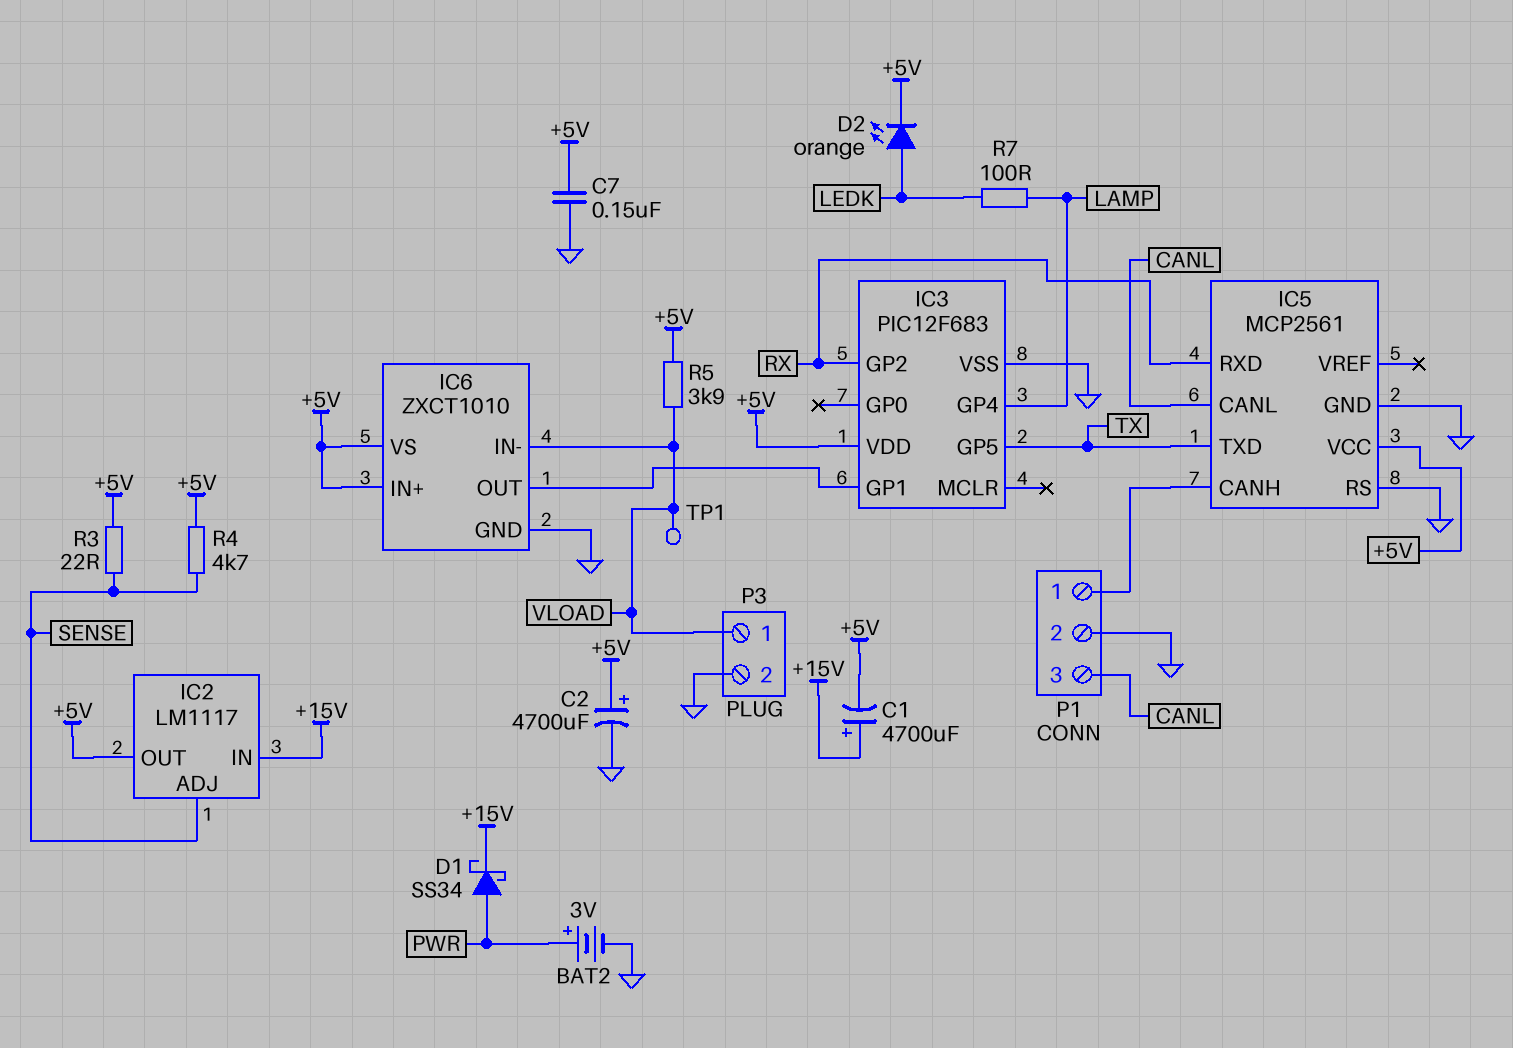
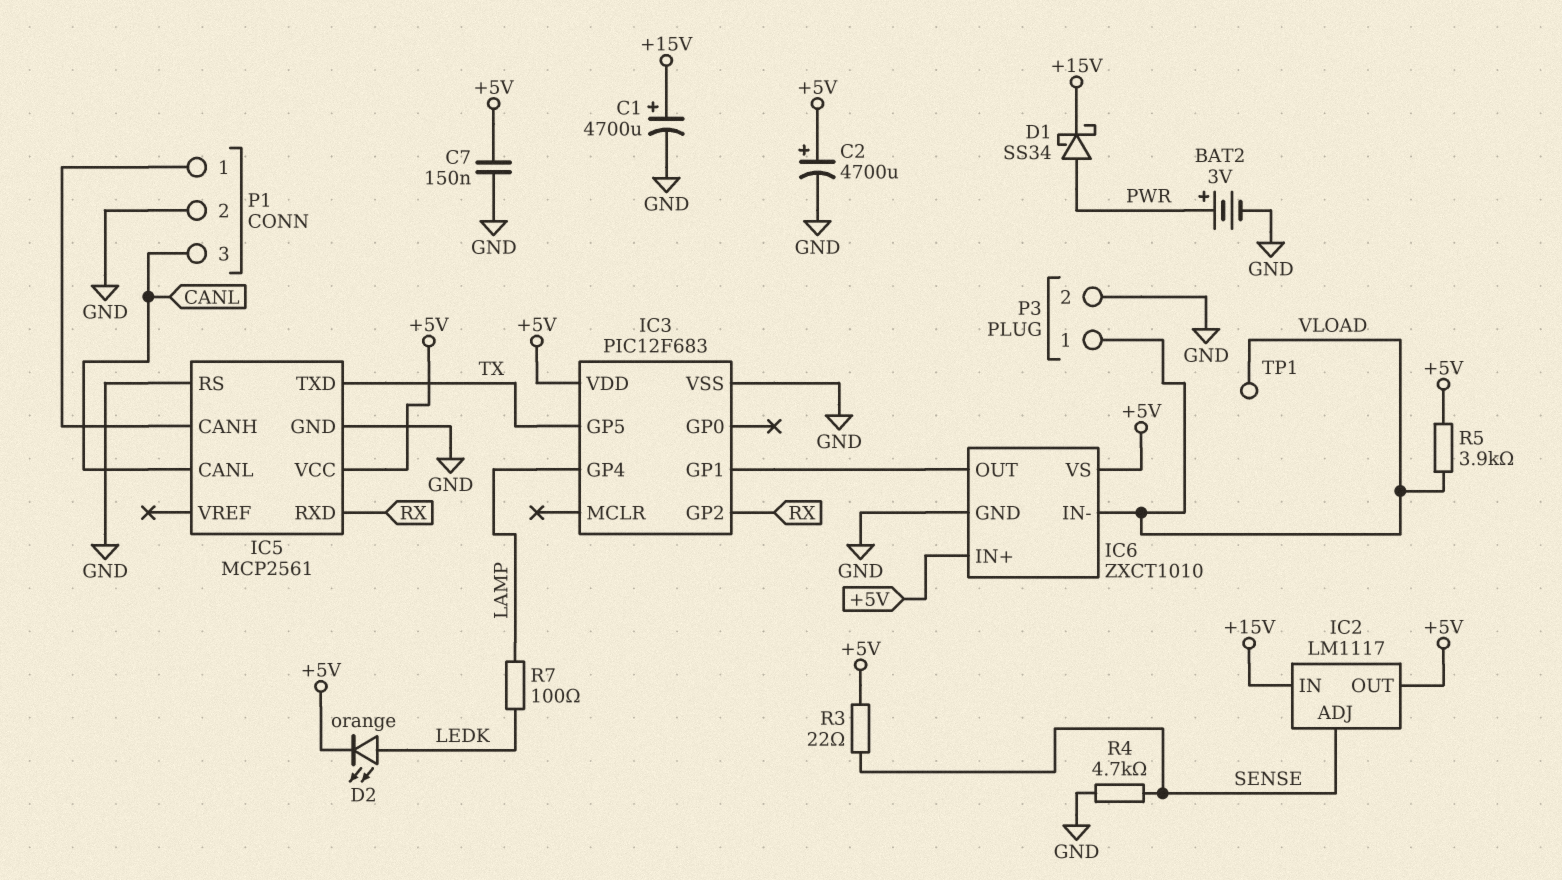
C1: 4700uF (plus +15V, minus +5V) -> 4700uF (plus +15V, minus GND)
R4: 4.7k (+5V, SENSE) -> 4.7k (GND, SENSE)

